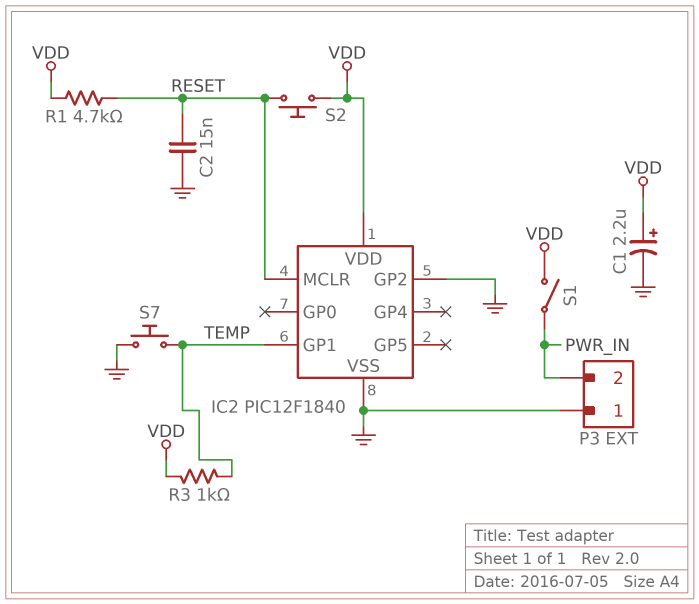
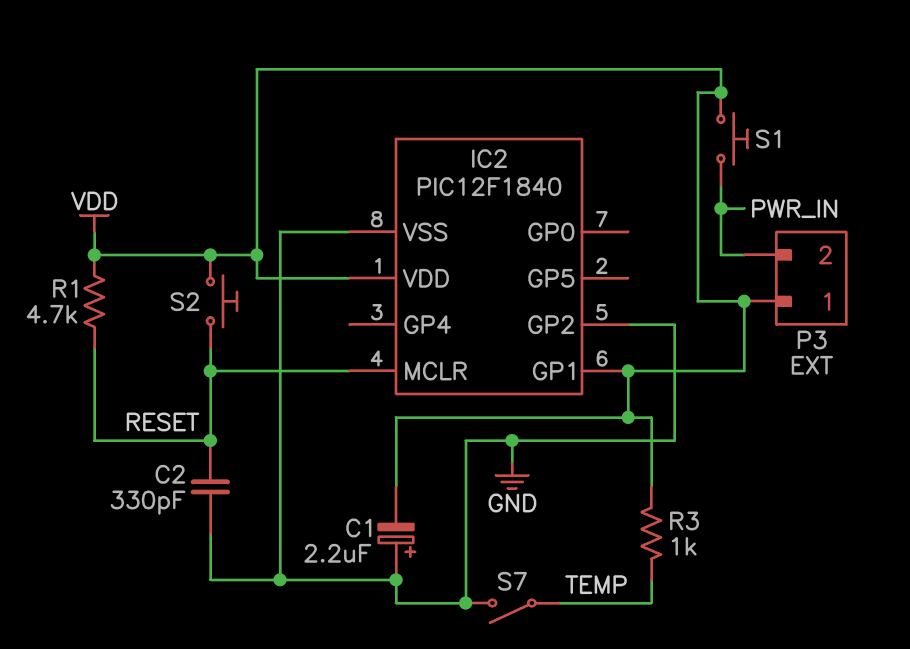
C1: 2.2uF (plus VDD, minus GND) -> 2.2uF (plus GND, minus VDD)
C2: 15nF (GND, RESET) -> 330pF (GND, RESET)
IC2 pin GP1: TEMP -> VDD
P3 pin 1: GND -> VDD
S1: switch (PWR_IN, VDD) -> button (PWR_IN, VDD)
S7: button (GND, TEMP) -> switch (GND, TEMP)

